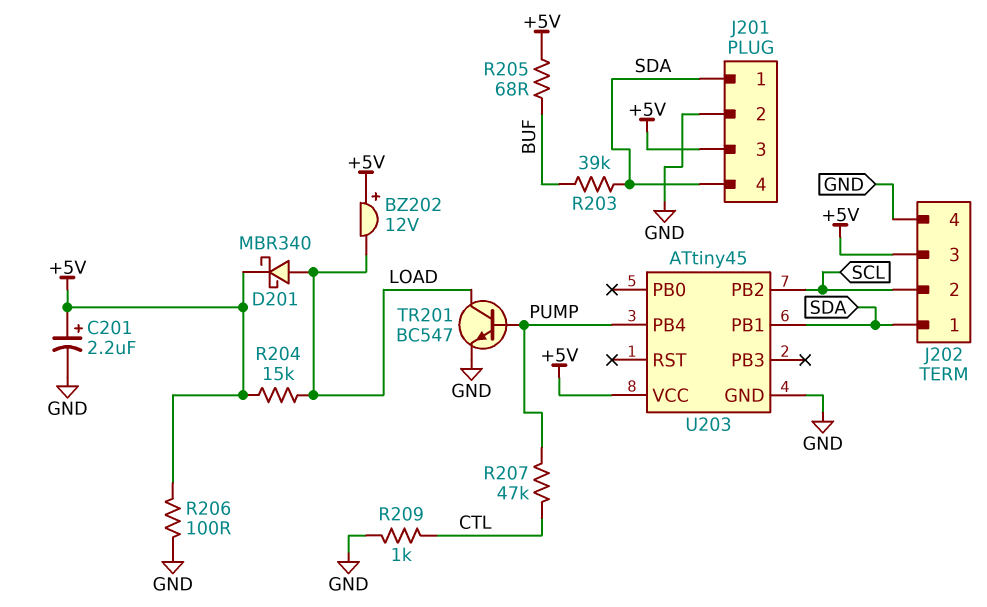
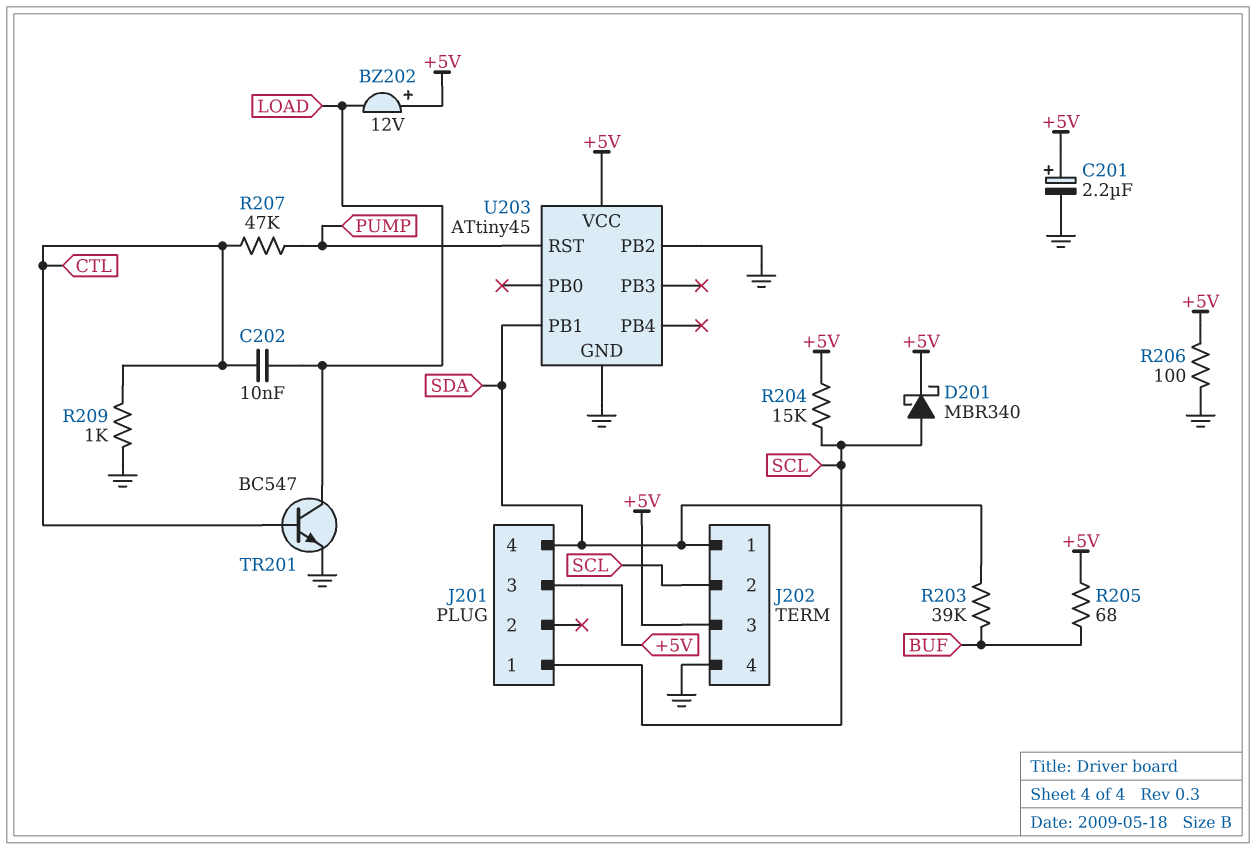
C202: none -> 10nF (CTL, LOAD)
D201: schottky MBR340 (A LOAD, K +5V) -> schottky MBR340 (A SCL, K +5V)
J201 pin 1: SDA -> SCL
J201 pin 2: GND -> none
R204: 15k (+5V, LOAD) -> 15k (+5V, SCL)
TR201: NPN BC547 (B PUMP, C LOAD, E GND) -> NPN BC547 (B CTL, C LOAD, E GND)
U203 pin PB2: SCL -> GND
U203 pin PB4: PUMP -> none
U203 pin RST: none -> PUMP

